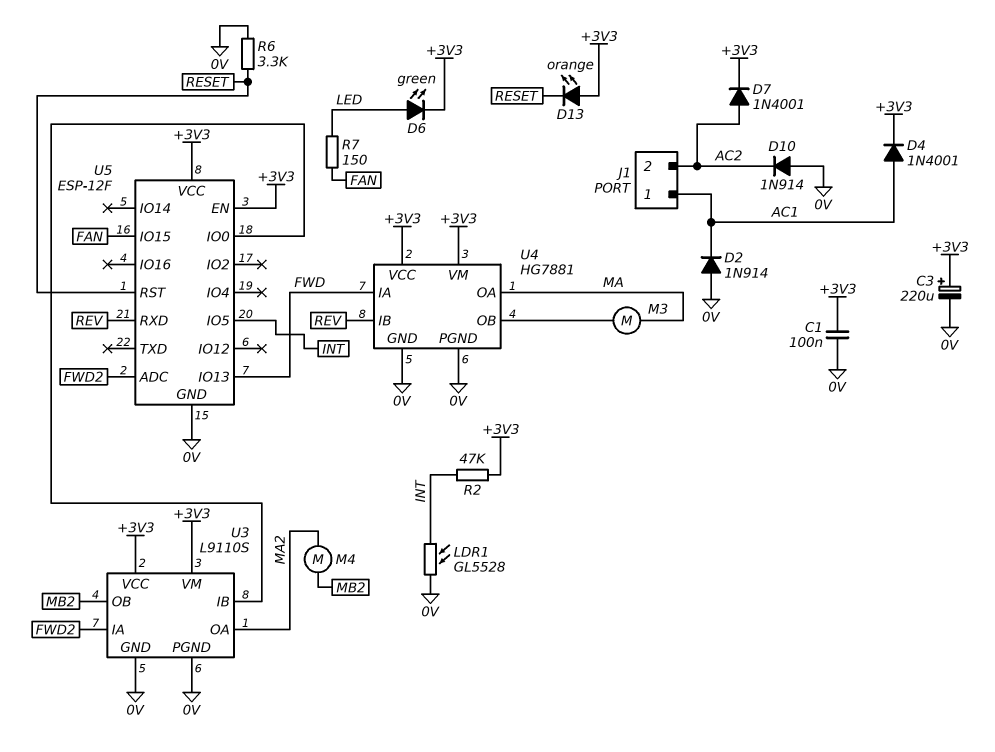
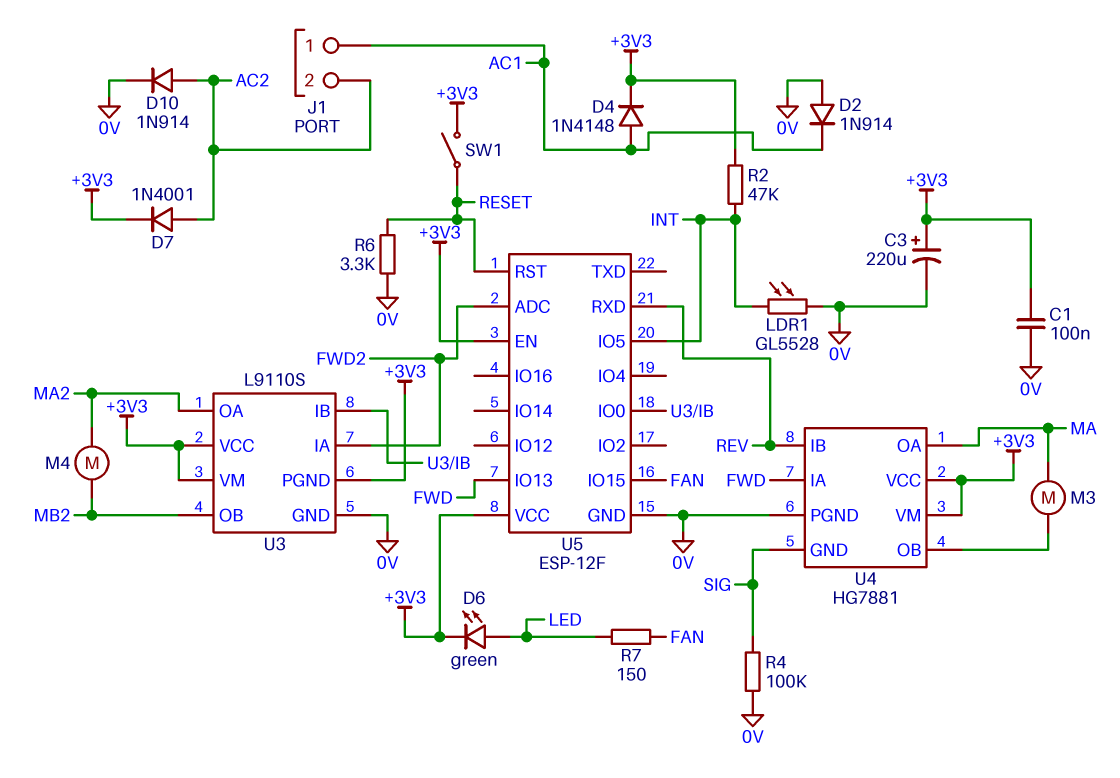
D4: diode 1N4001 (A AC1, K +3V3) -> diode 1N4148 (A AC1, K +3V3)
D10: diode 1N914 (A 0V, K AC2) -> diode 1N914 (A AC2, K 0V)
D13: LED orange (A +3V3, K RESET) -> none
R4: none -> 100k (0V, SIG)
SW1: none -> switch (+3V3, RESET)
U3 pin PGND: 0V -> +3V3
U4 pin GND: 0V -> SIG

